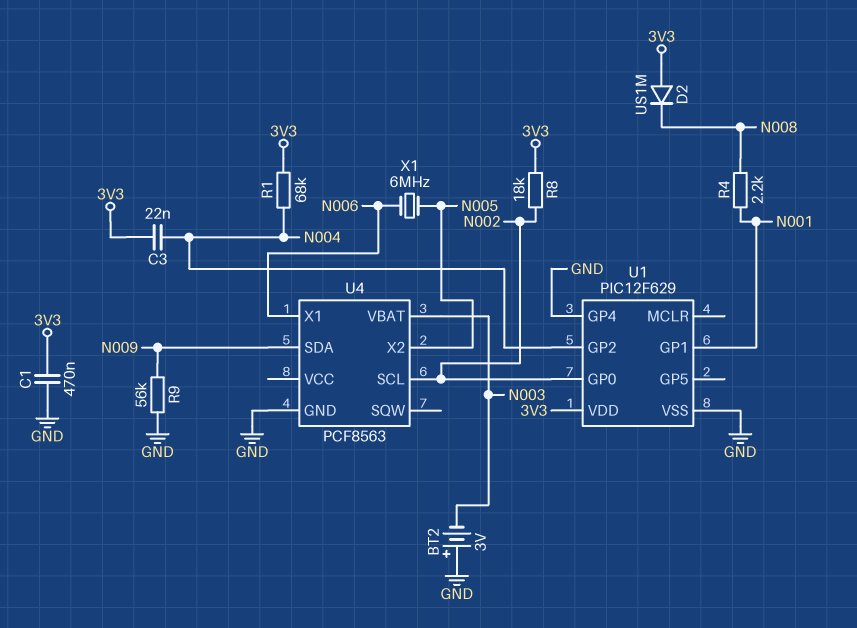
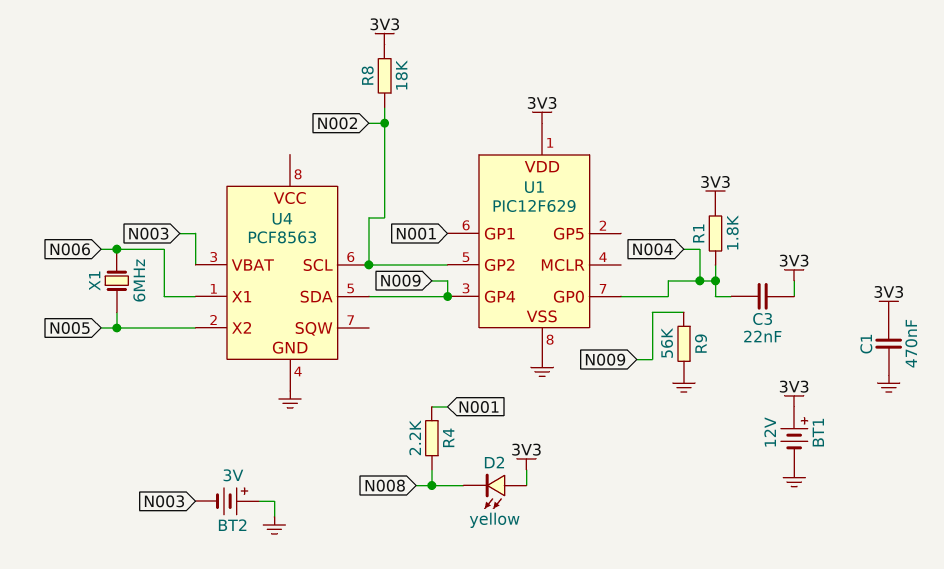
BT1: none -> 12V (plus 3V3, minus GND)
D2: diode US1M (A 3V3, K N008) -> LED yellow (A 3V3, K N008)
R1: 68k (3V3, N004) -> 1.8k (3V3, N004)
U1 pin GP0: N002 -> N004
U1 pin GP2: N004 -> N002
U1 pin GP4: GND -> N009

